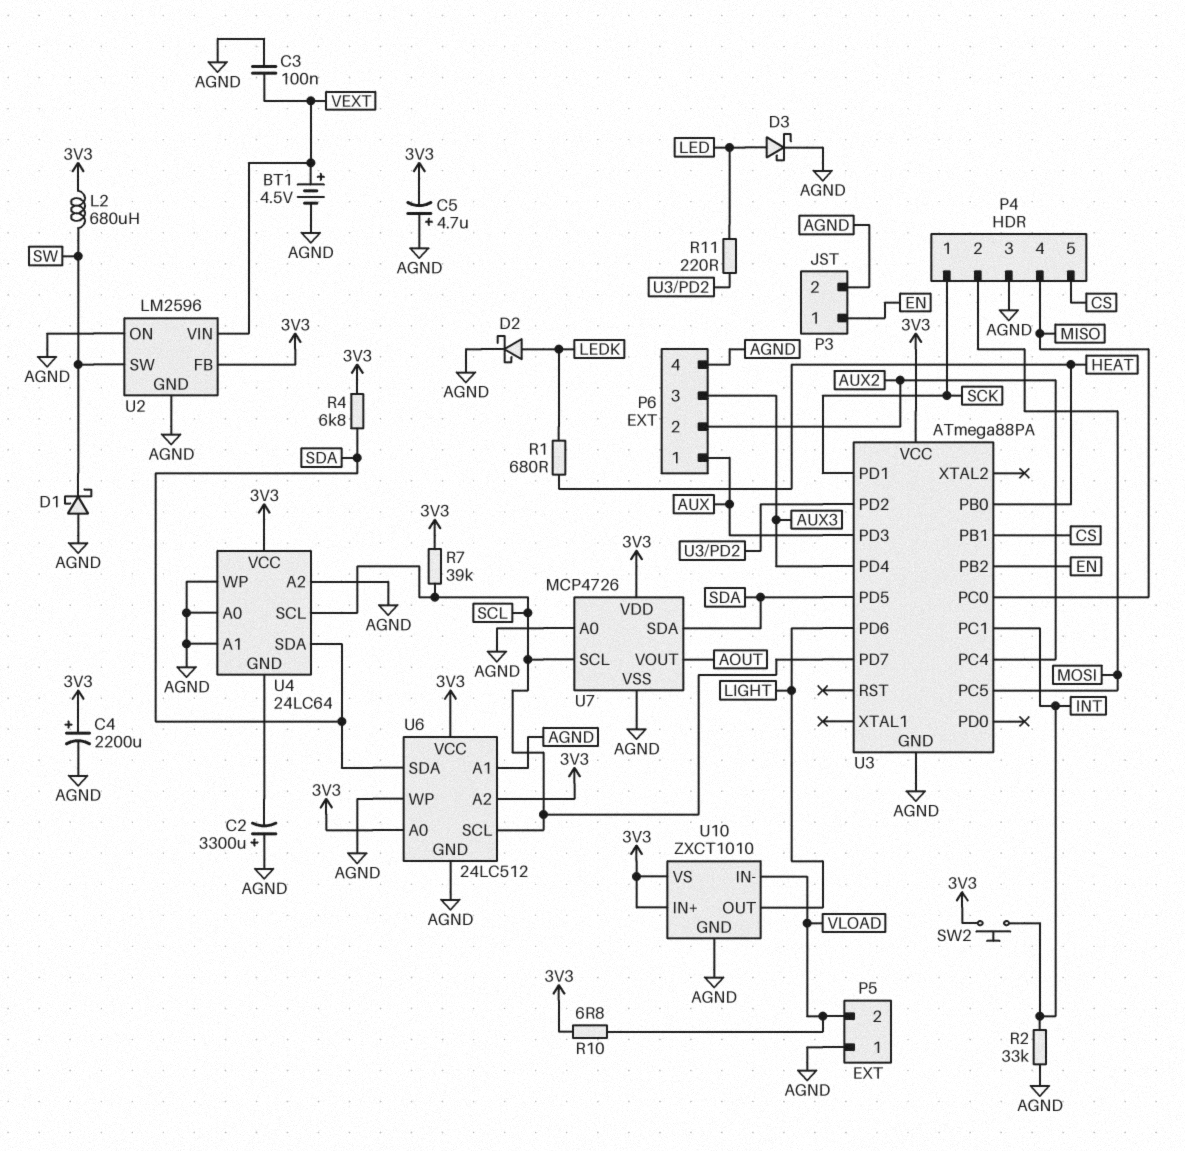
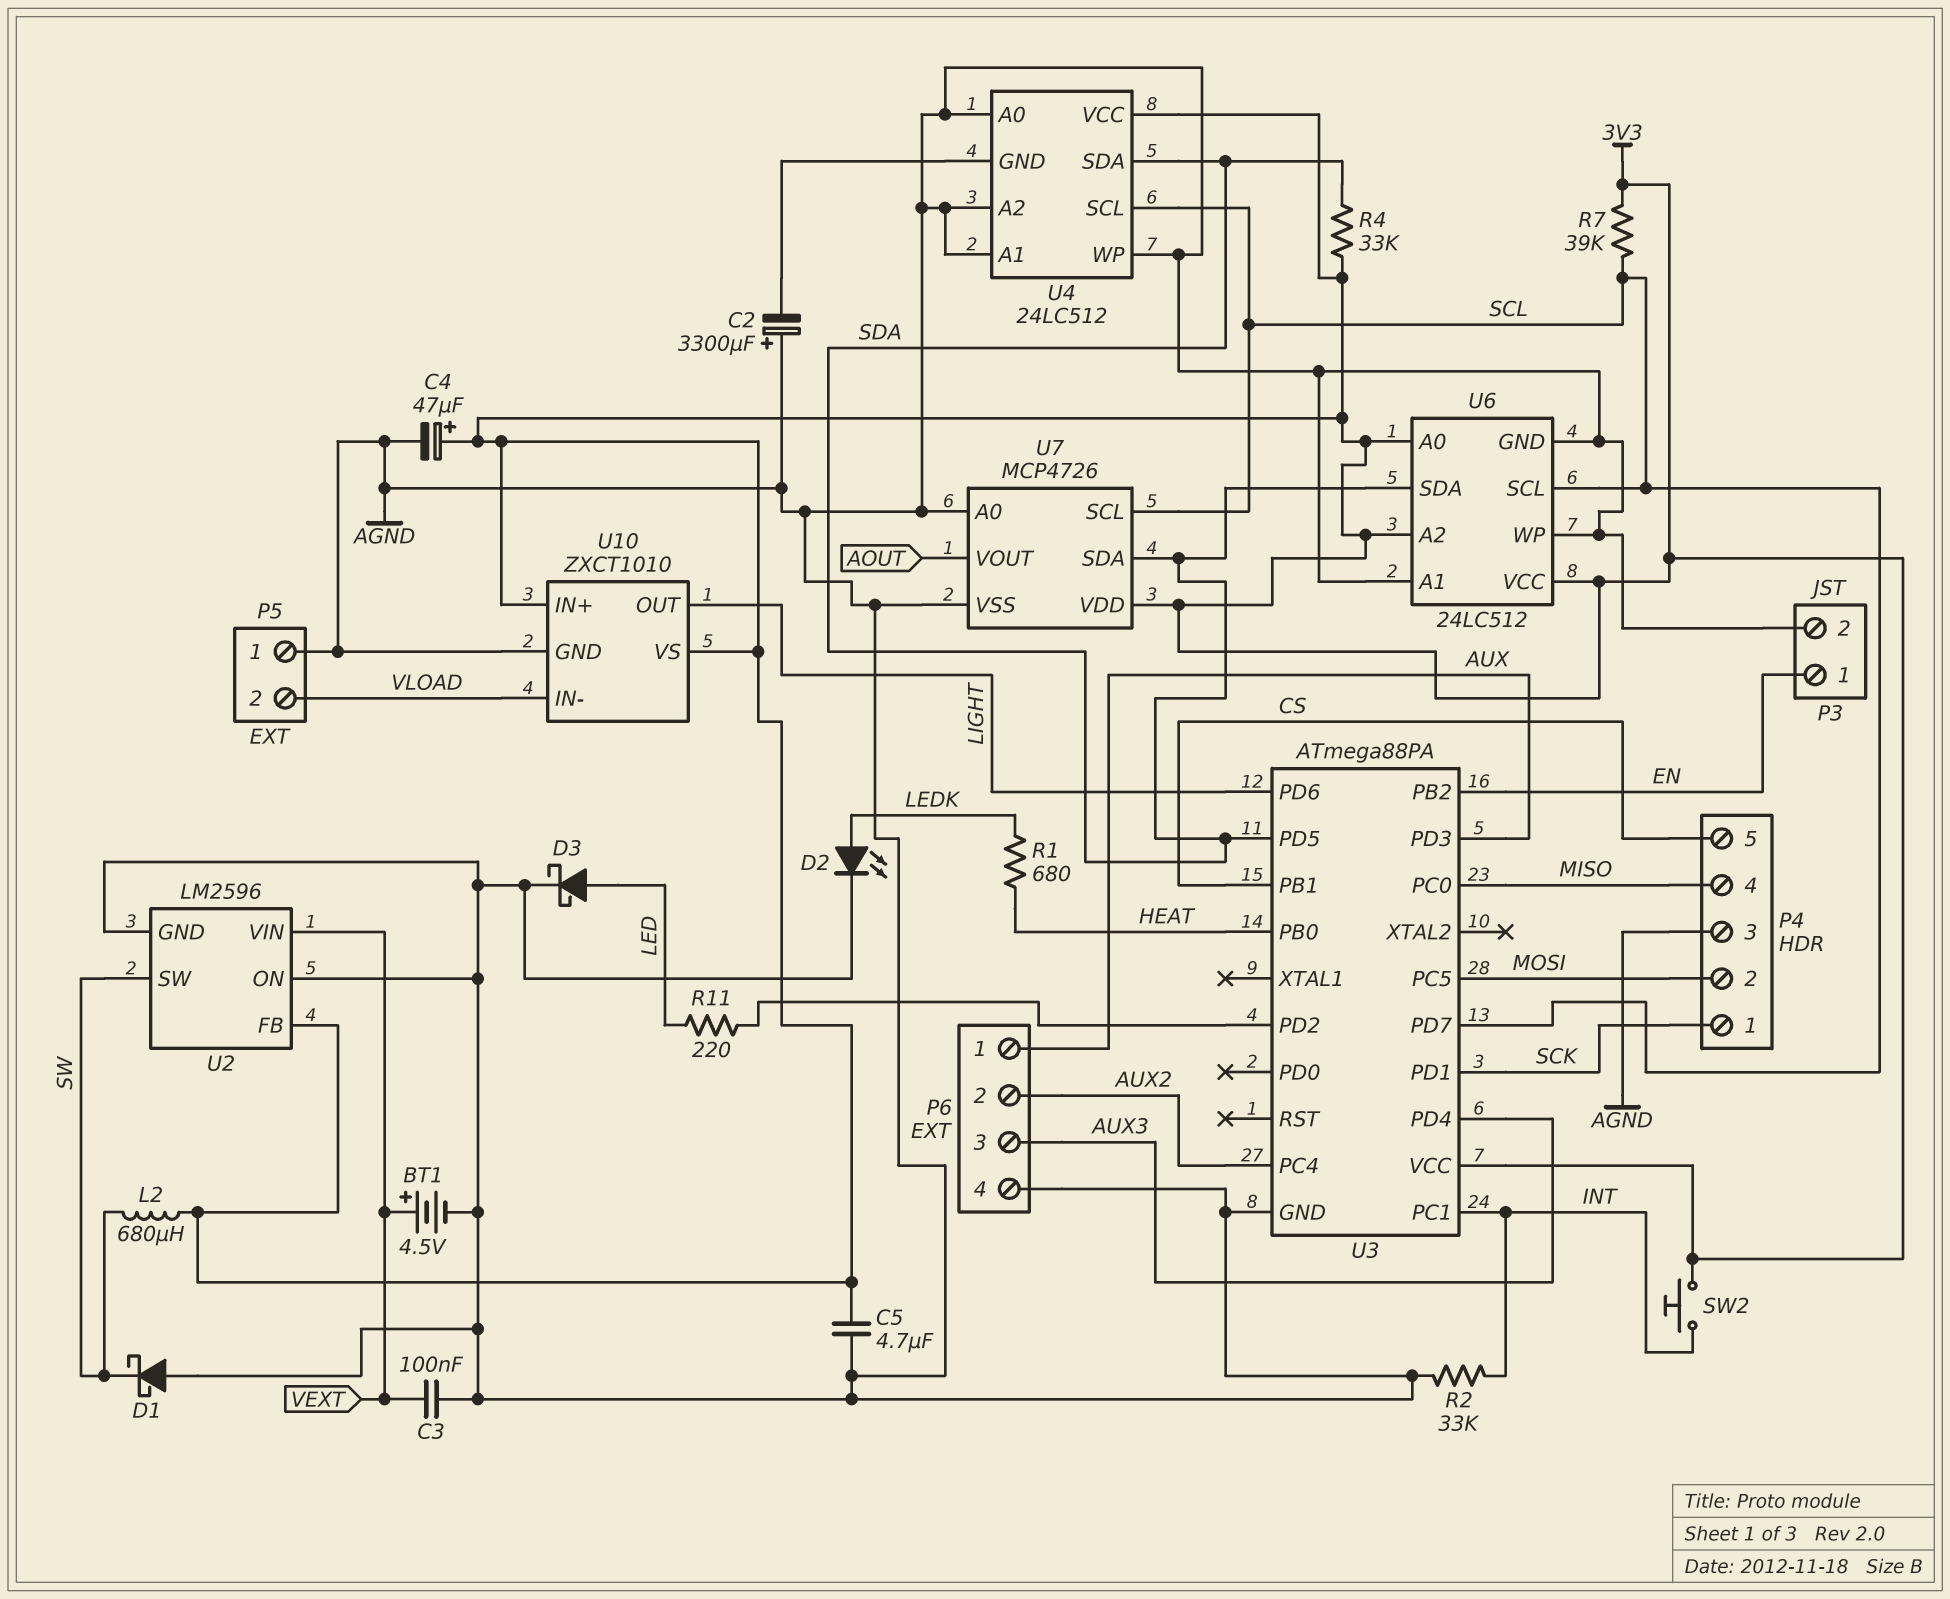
C4: 2200uF (plus 3V3, minus AGND) -> 47uF (plus 3V3, minus AGND)
C5: 4.7uF (plus AGND, minus 3V3) -> 4.7uF (3V3, AGND)
D2: schottky (A LEDK, K AGND) -> LED (A LEDK, K AGND)
R4: 6.8k (3V3, SDA) -> 33k (3V3, SDA)
R10: 6.8 (3V3, VLOAD) -> none
U4: 24LC64 -> 24LC512

